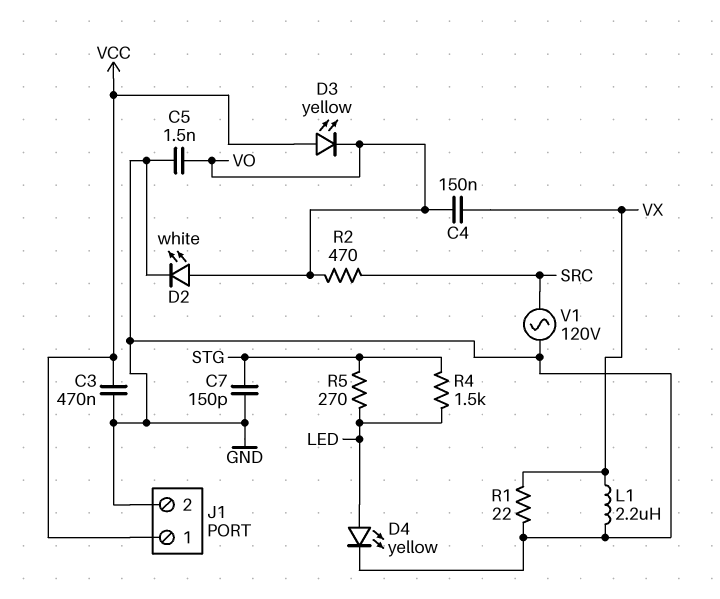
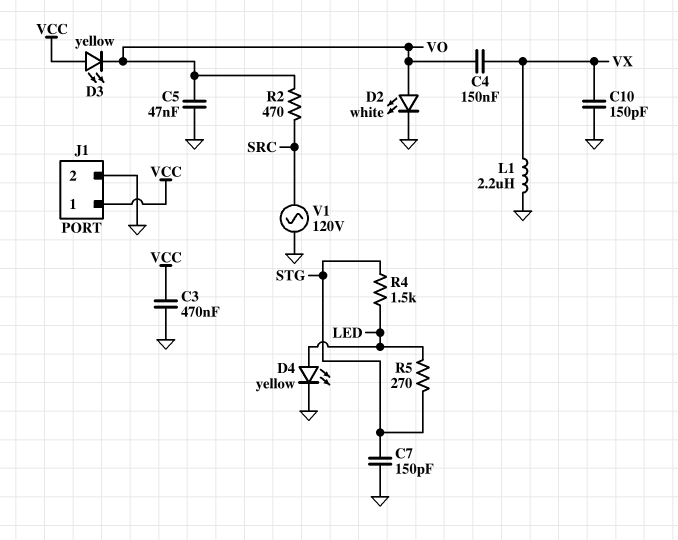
C5: 1.5nF (GND, VO) -> 47nF (GND, VO)
C10: none -> 150pF (GND, VX)
R1: 22 (GND, VX) -> none

